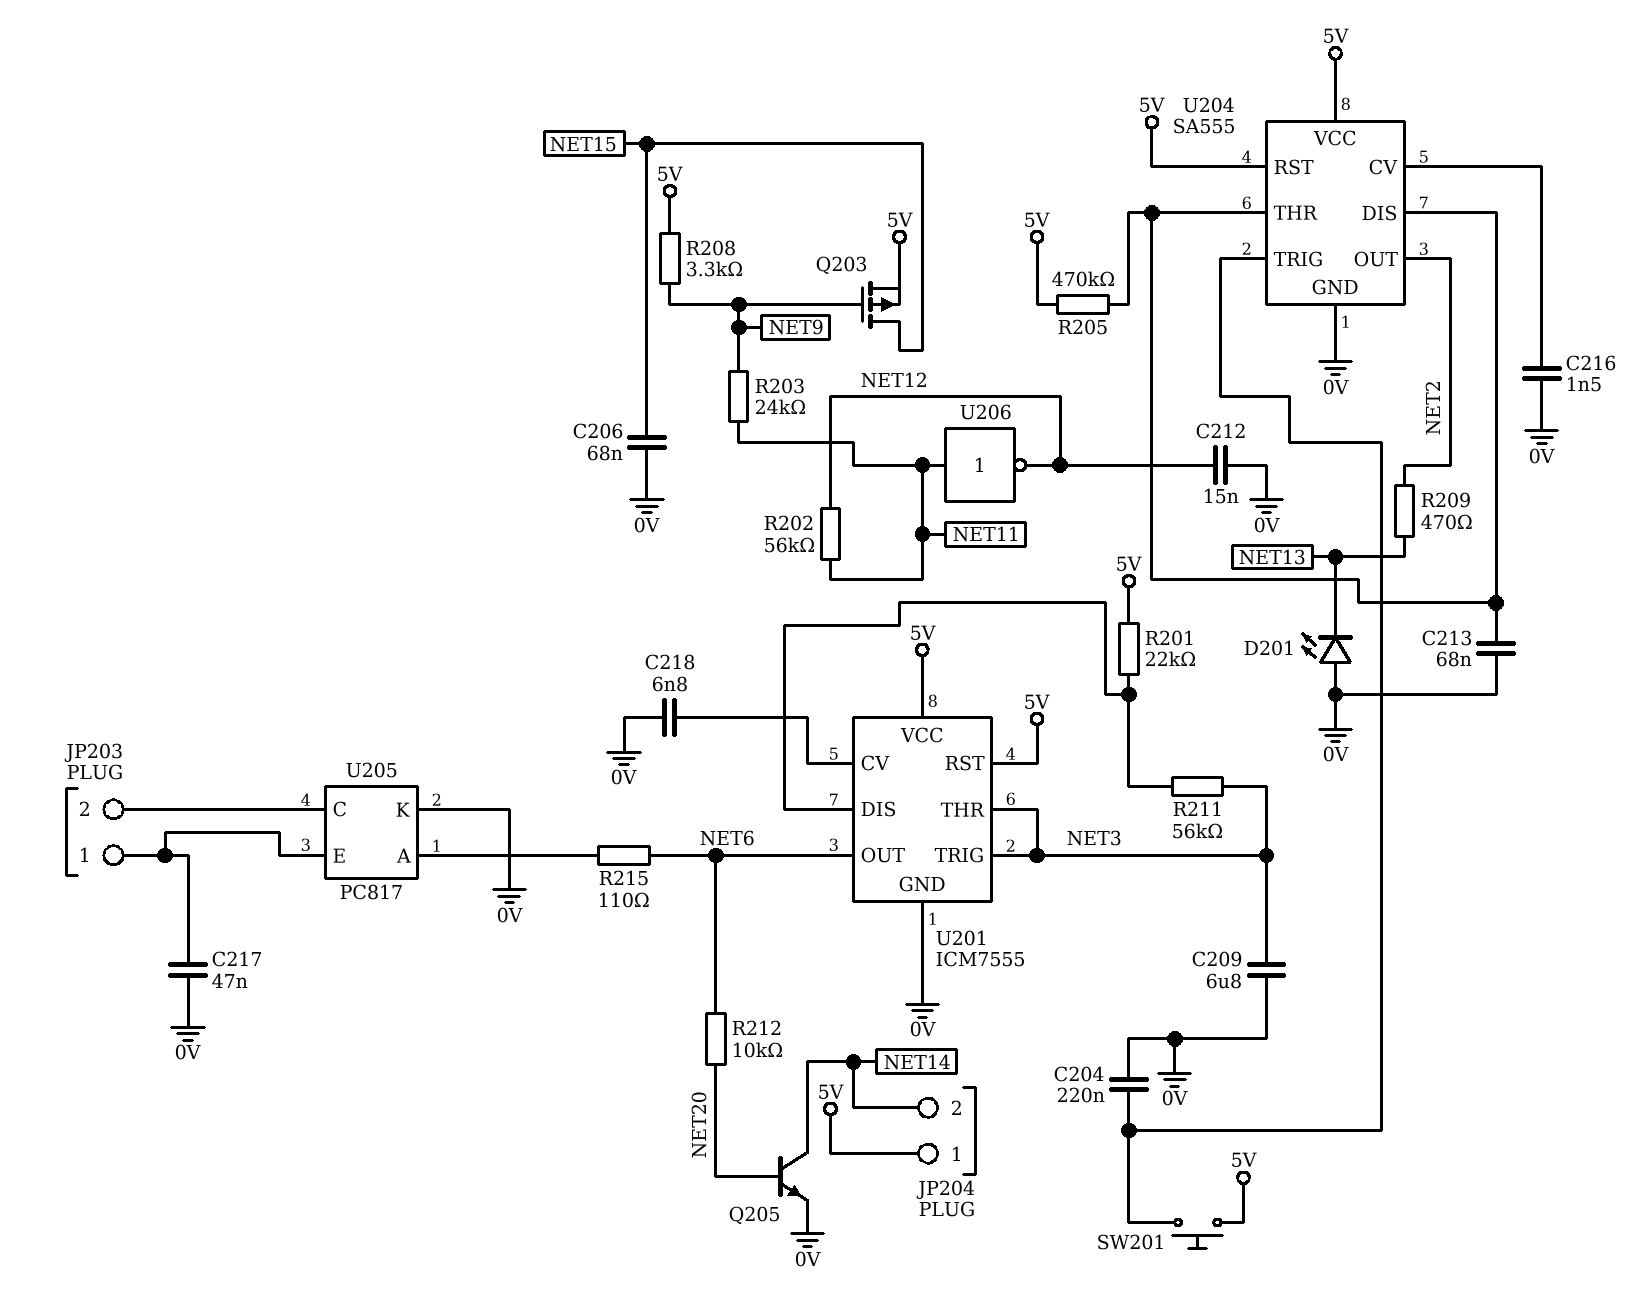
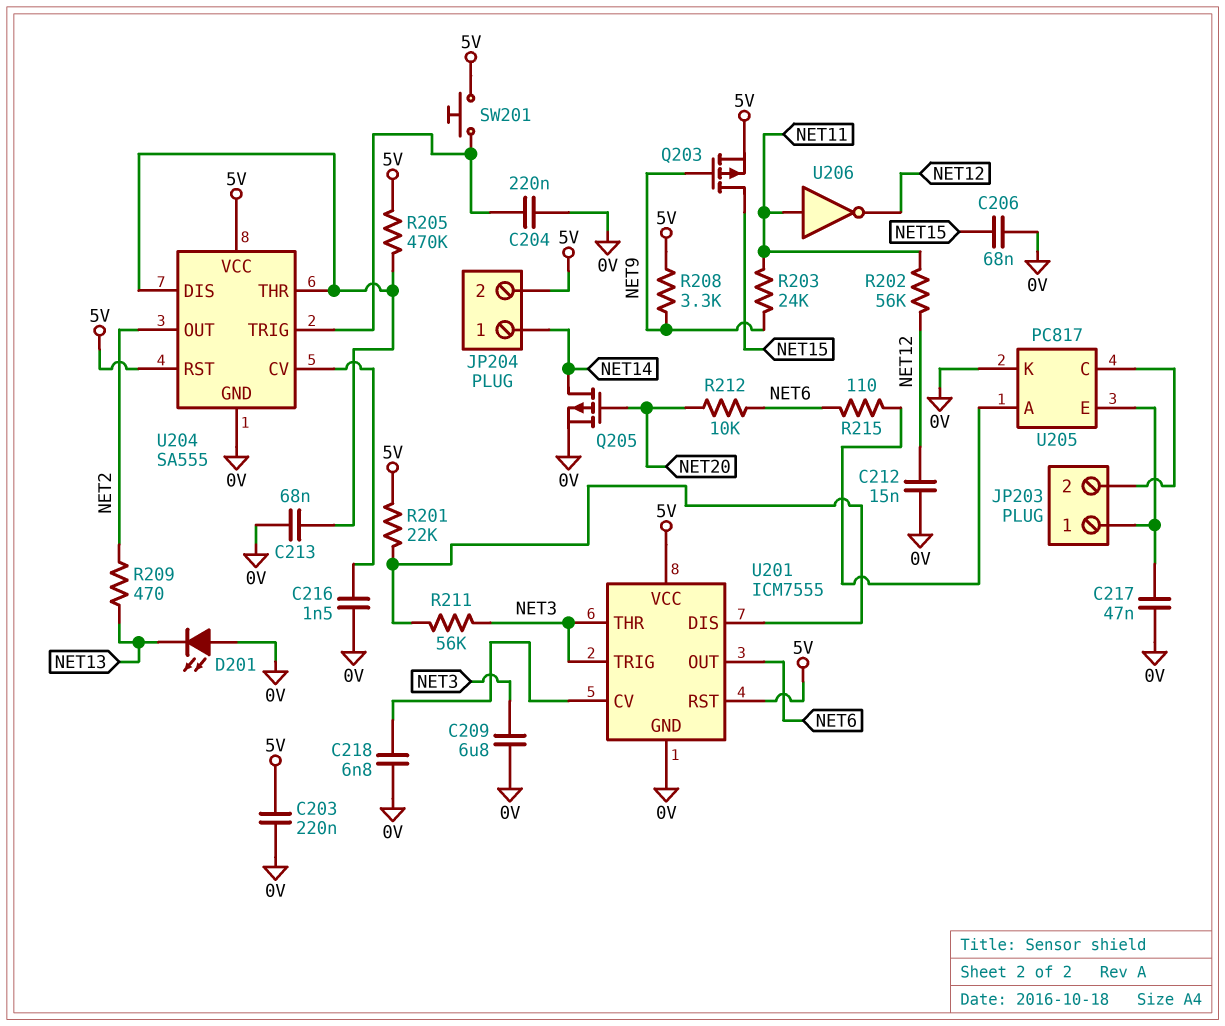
C203: none -> 220nF (0V, 5V)
JP204 pin 1: 5V -> NET14
JP204 pin 2: NET14 -> 5V
Q205: NPN (B NET20, C NET14, E 0V) -> PMOS (G NET20, D NET14, S 0V)

